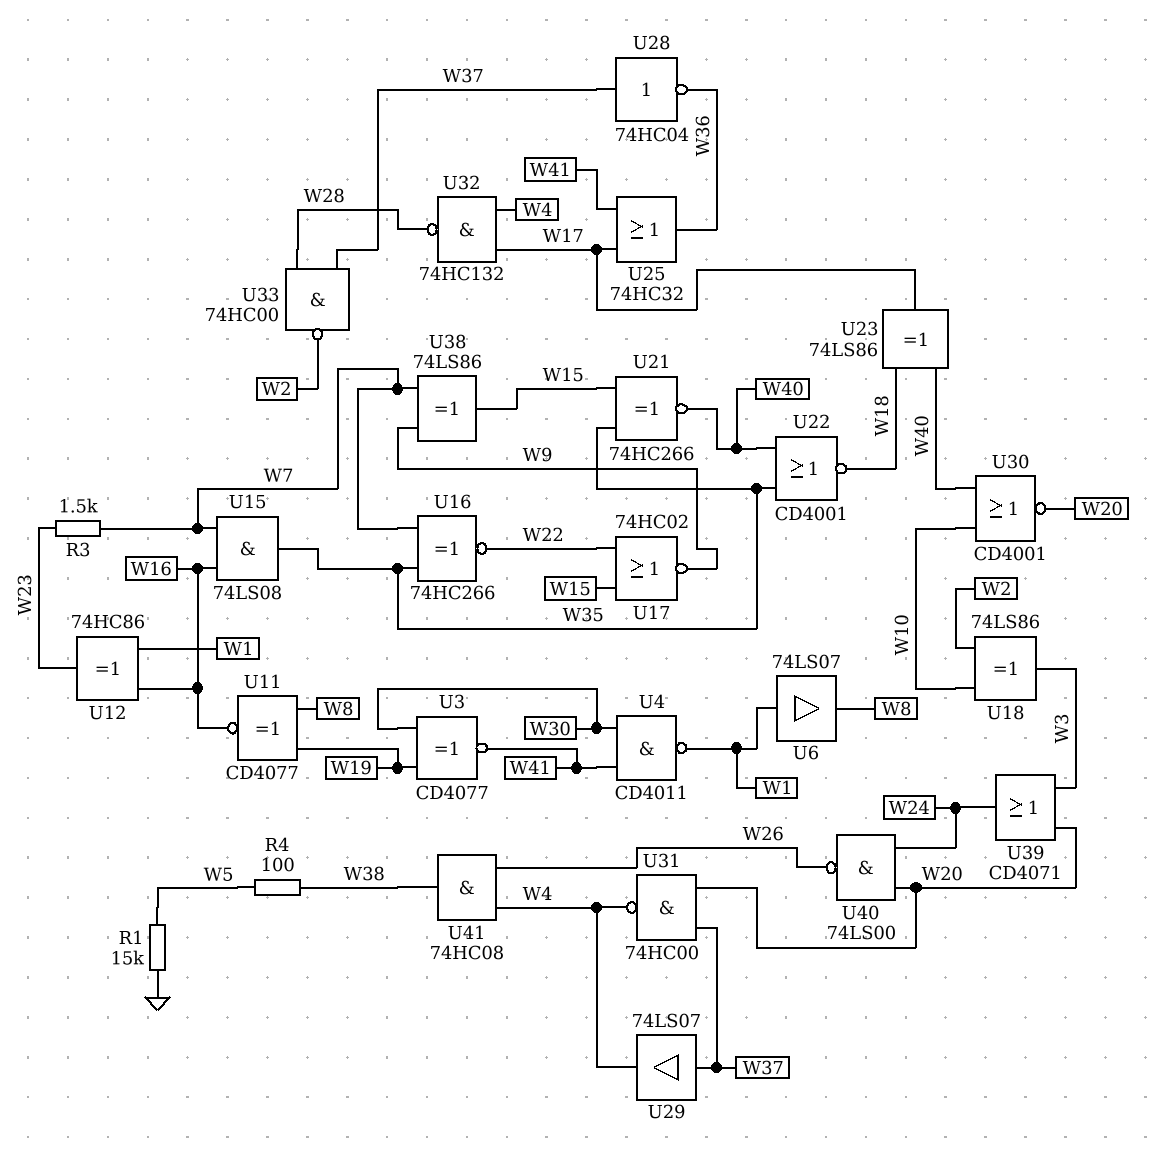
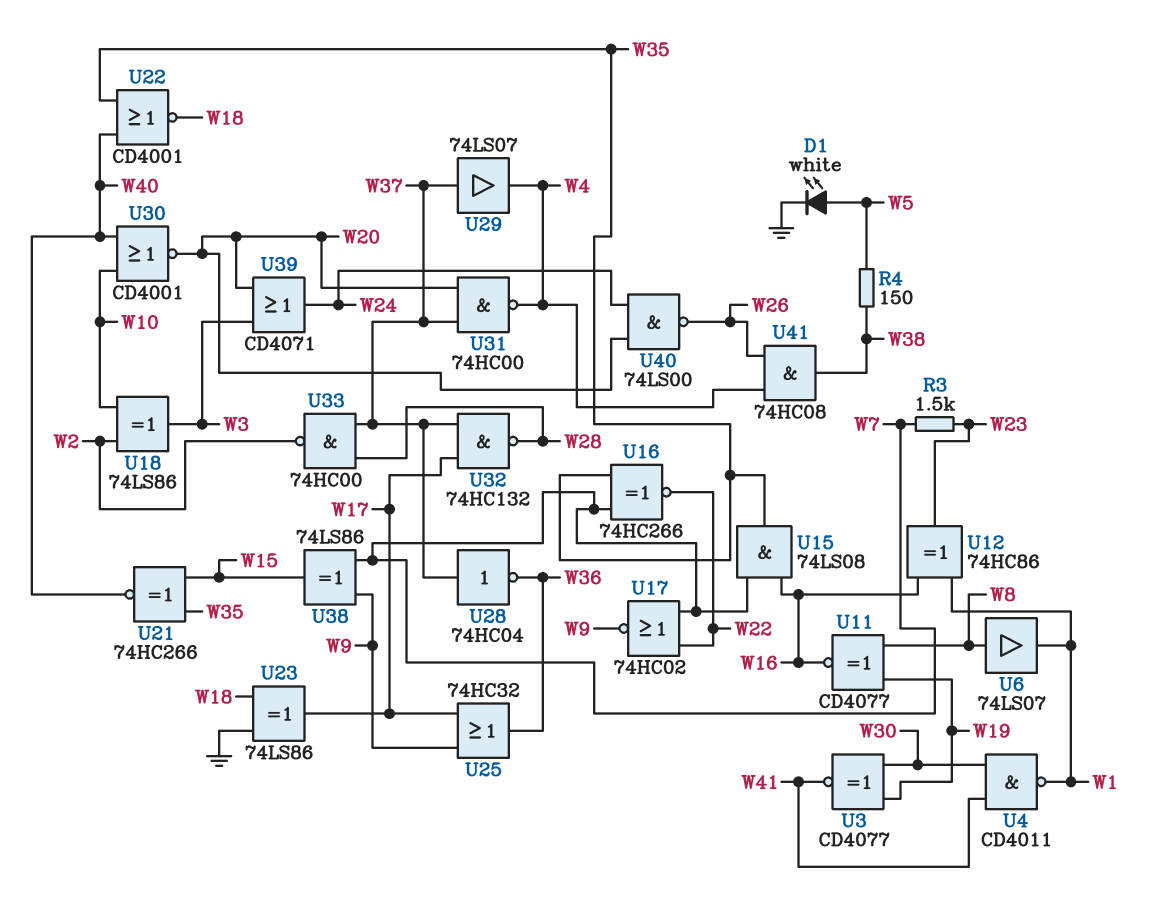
D1: none -> LED white (A W5, K GND)
R1: 15k (GND, W5) -> none
R4: 100 (W5, W38) -> 150 (W5, W38)
U6: buffer 74LS07 (in W1, out W8) -> buffer 74LS07 (in W8, out W1)
U17: NOR 74HC02 (in W15, in W22, out W9) -> NOR 74HC02 (in W7, in W22, out W9)
U23: XOR 74LS86 (in W18, in W40, out W17) -> XOR 74LS86 (in GND, in W18, out W17)
U25: OR 74HC32 (in W17, in W41, out W36) -> OR 74HC32 (in W9, in W17, out W36)
U32: NAND 74HC132 (in W4, in W17, out W28) -> NAND 74HC132 (in W17, in W37, out W28)

